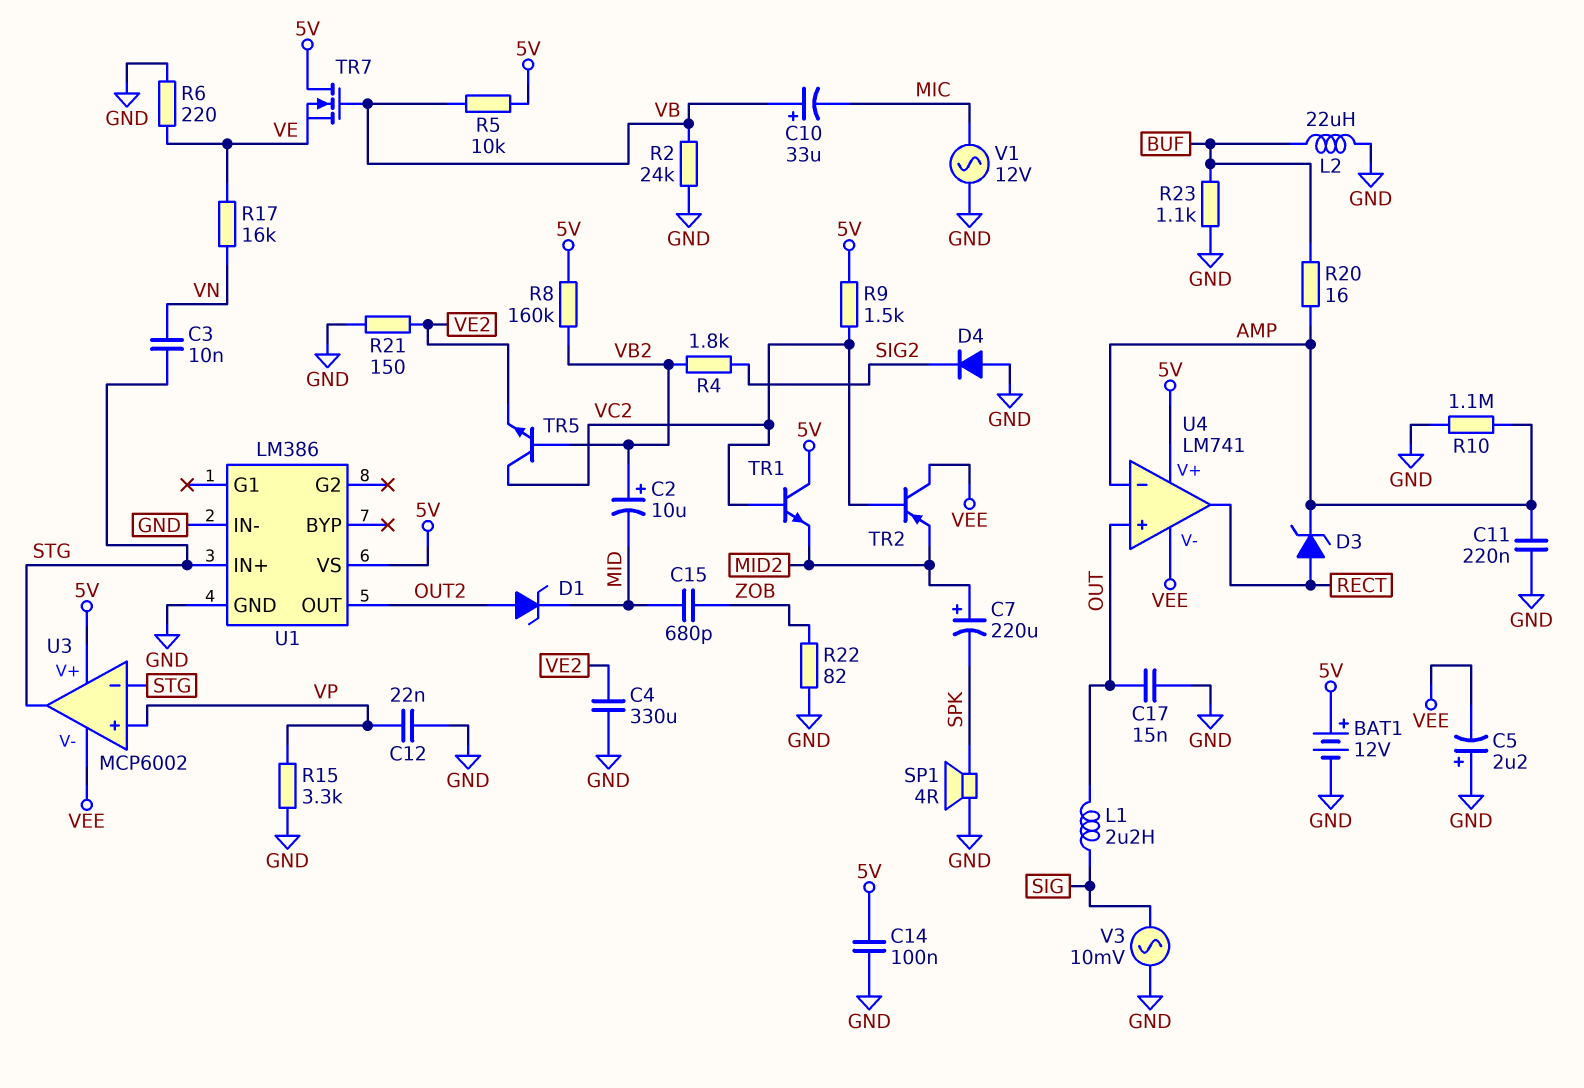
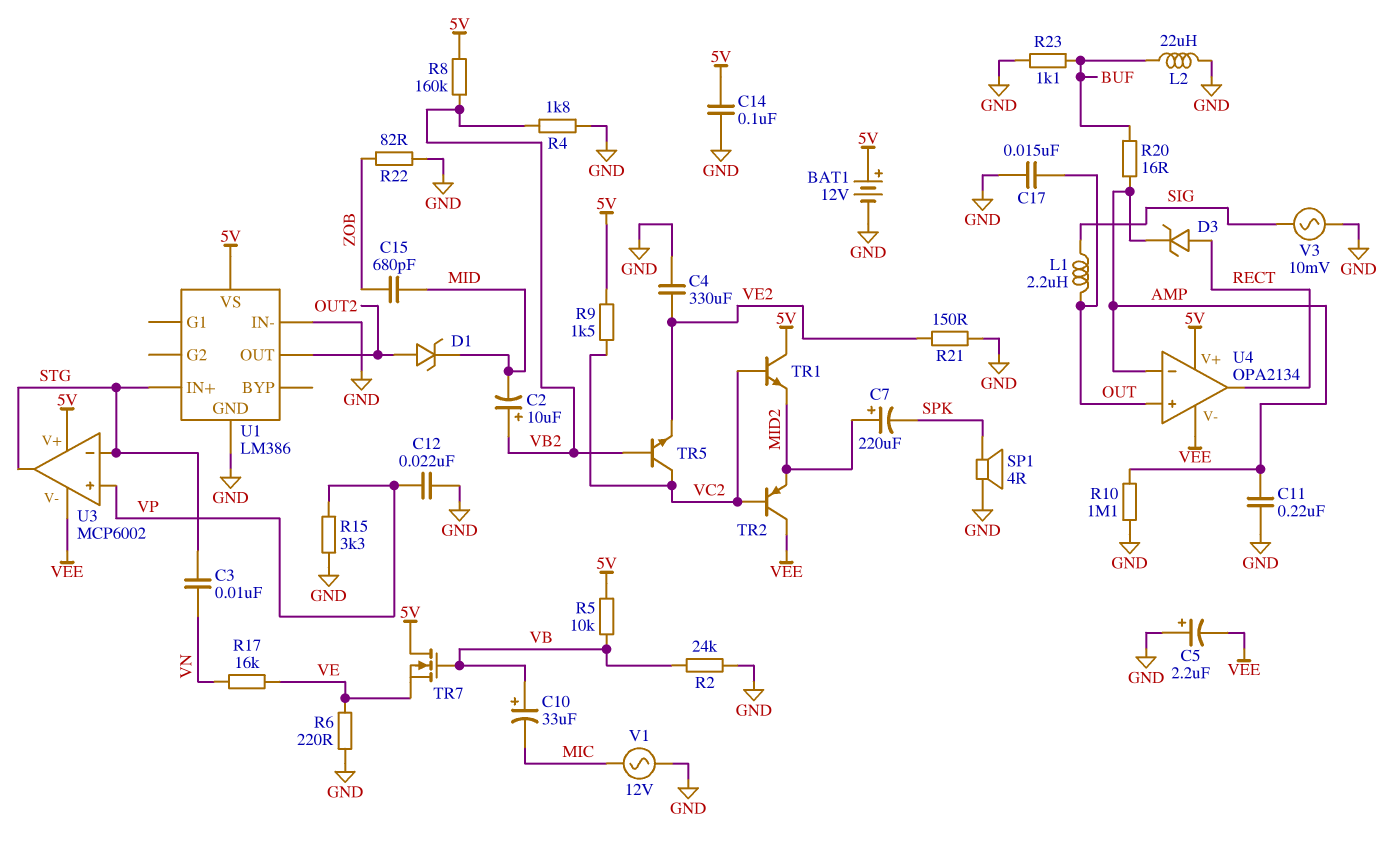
D4: diode (A GND, K SIG2) -> none
R4: 1.8k (SIG2, VB2) -> 1.8k (GND, VB2)
U4: LM741 -> OPA2134

